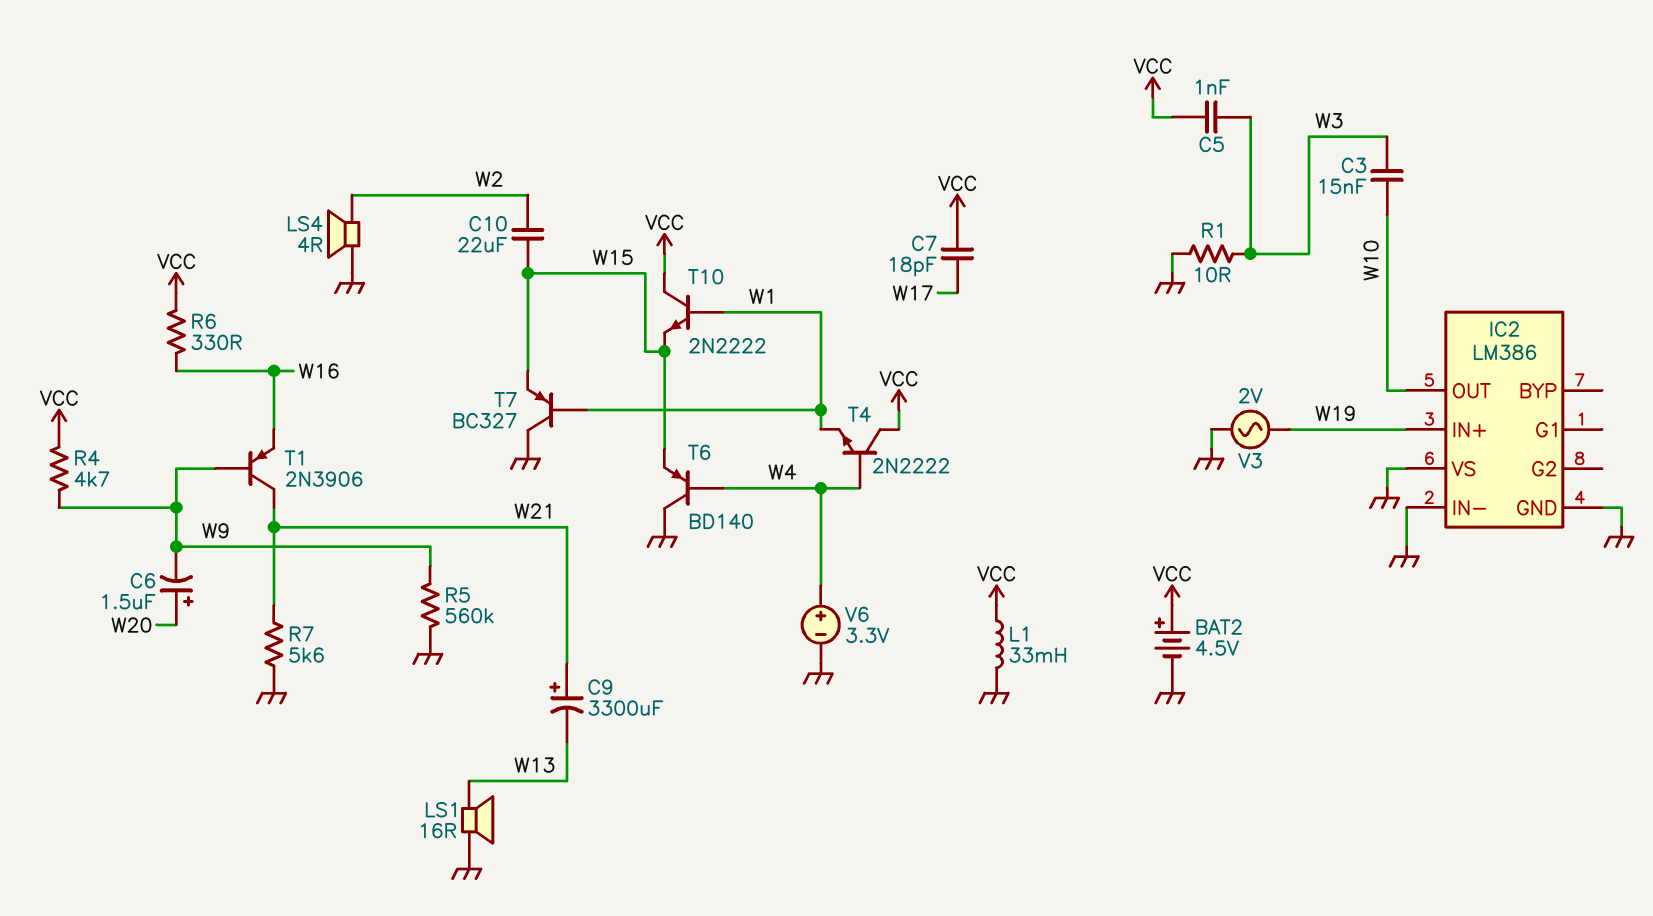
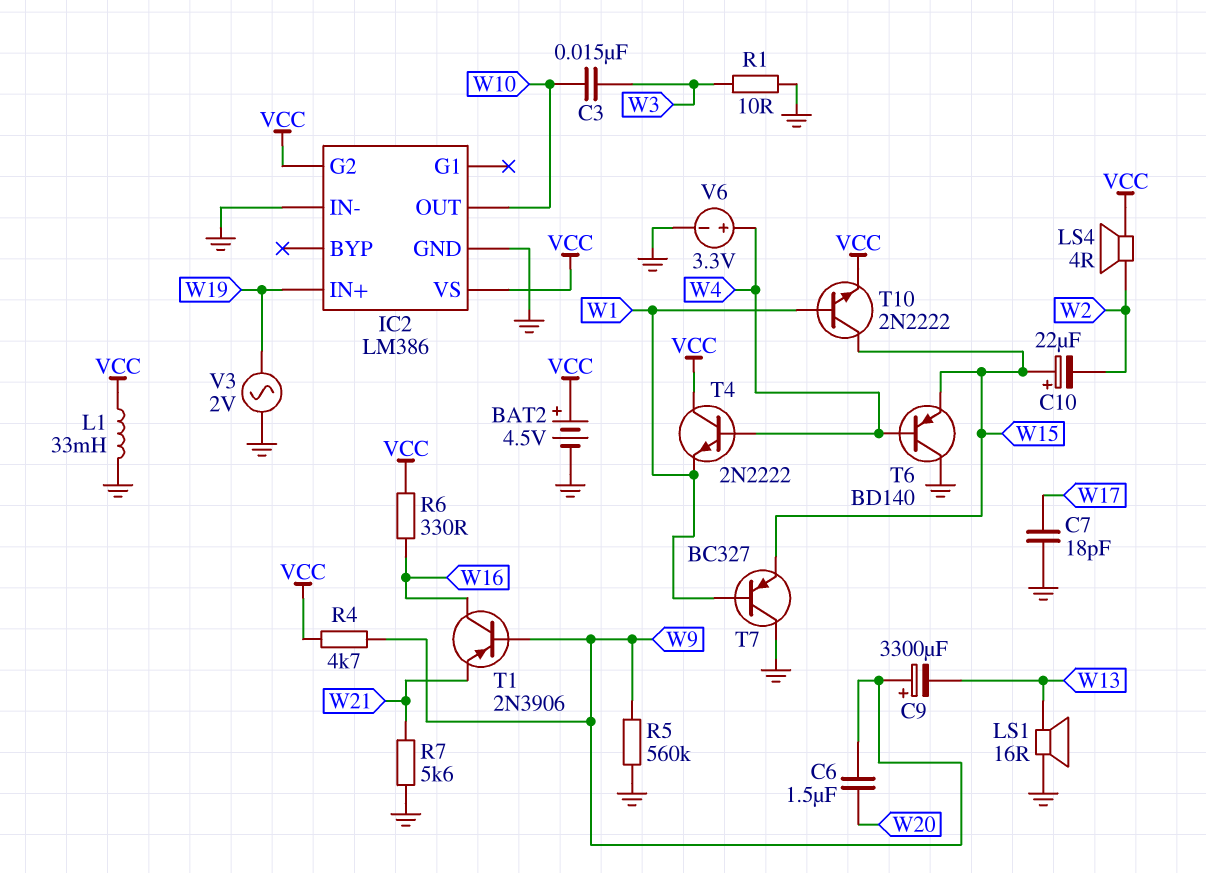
C5: 1nF (VCC, W3) -> none
C6: 1.5uF (plus W20, minus W9) -> 1.5uF (W9, W20)
C7: 18pF (VCC, W17) -> 18pF (GND, W17)
C9: 3300uF (plus W21, minus W13) -> 3300uF (plus W9, minus W13)
C10: 22uF (W2, W15) -> 22uF (plus W15, minus W2)
IC2 pin G2: none -> VCC
IC2 pin VS: GND -> VCC
LS4: speaker 4R (GND, W2) -> speaker 4R (VCC, W2)
T1: PNP 2N3906 (B W9, C W21, E W16) -> PNP 2N3906 (B W9, C W16, E W21)
T10: NPN 2N2222 (B W1, C VCC, E W15) -> NPN 2N2222 (B W1, C W15, E VCC)

